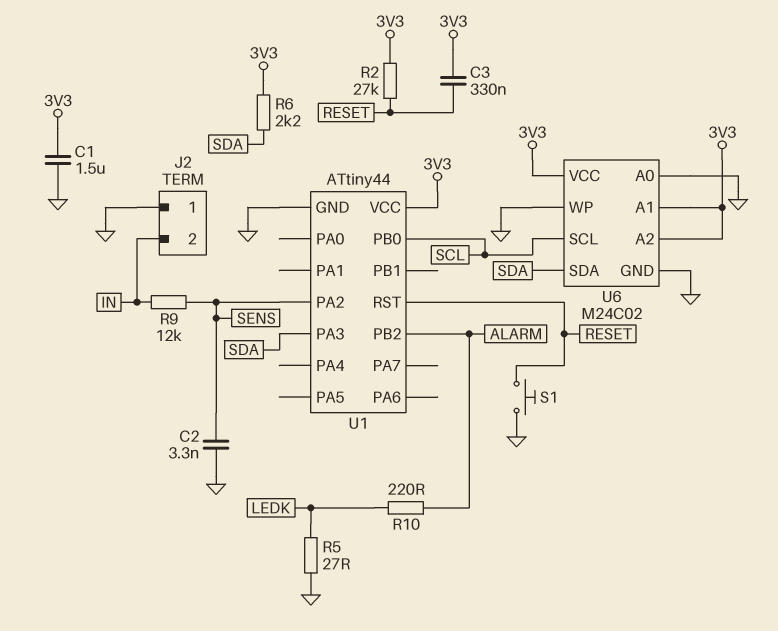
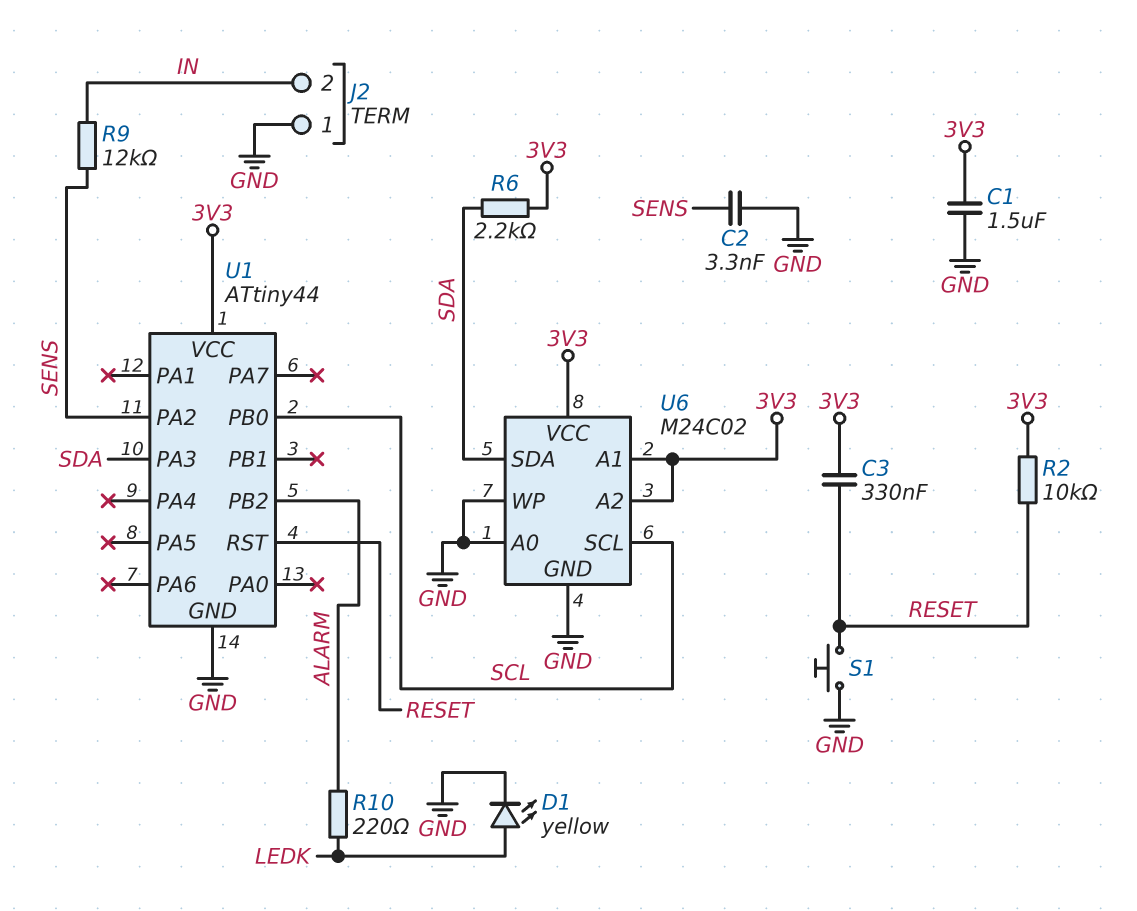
D1: none -> LED yellow (A LEDK, K GND)
R2: 27k (3V3, RESET) -> 10k (3V3, RESET)
R5: 27 (GND, LEDK) -> none

